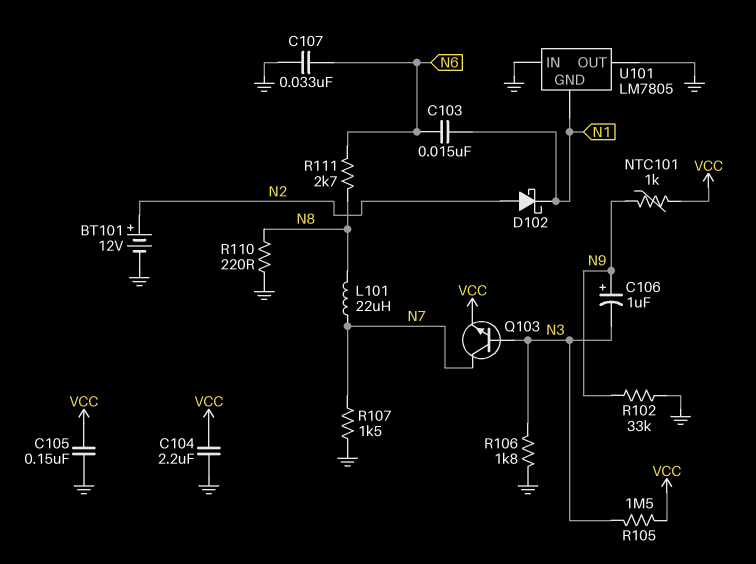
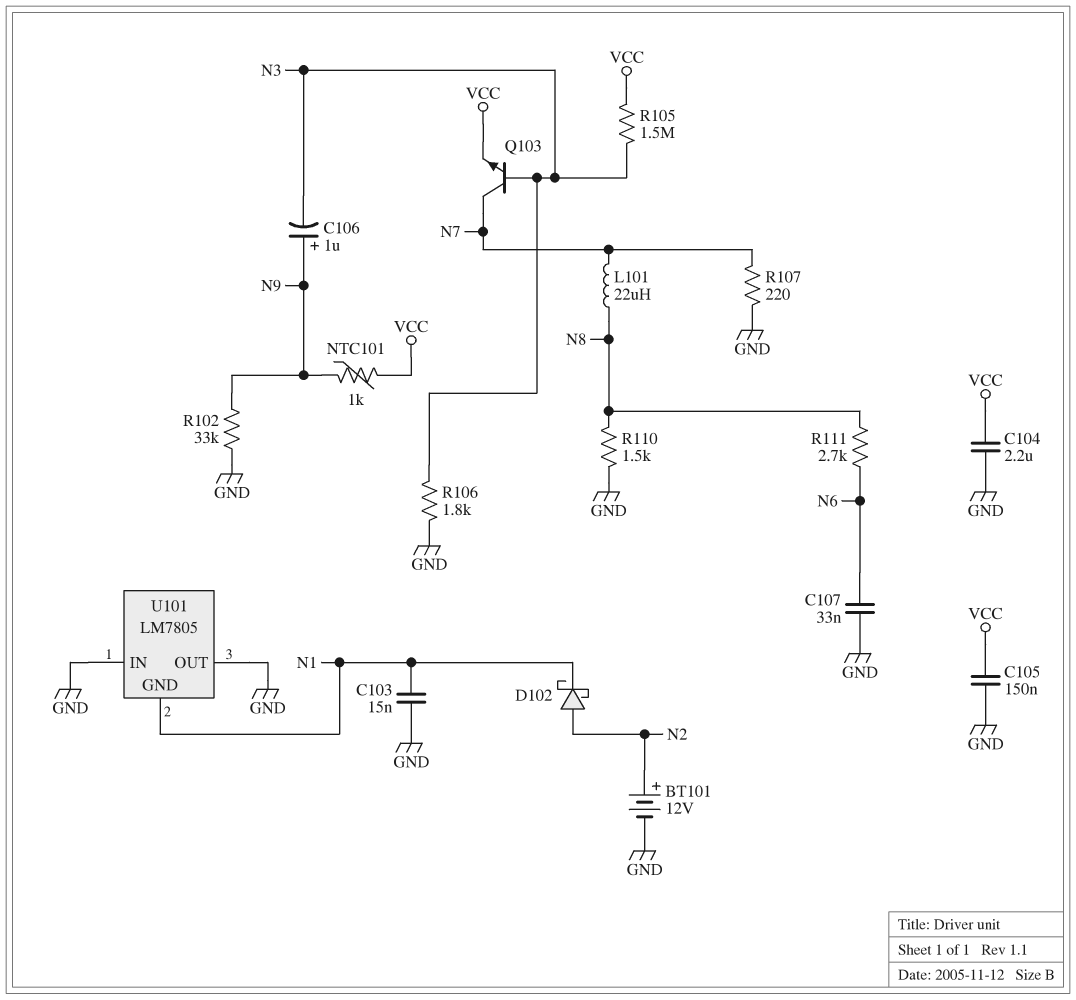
C103: 15nF (N1, N6) -> 15nF (GND, N1)
R107: 1.5k (GND, N7) -> 220 (GND, N7)
R110: 220 (GND, N8) -> 1.5k (GND, N8)

